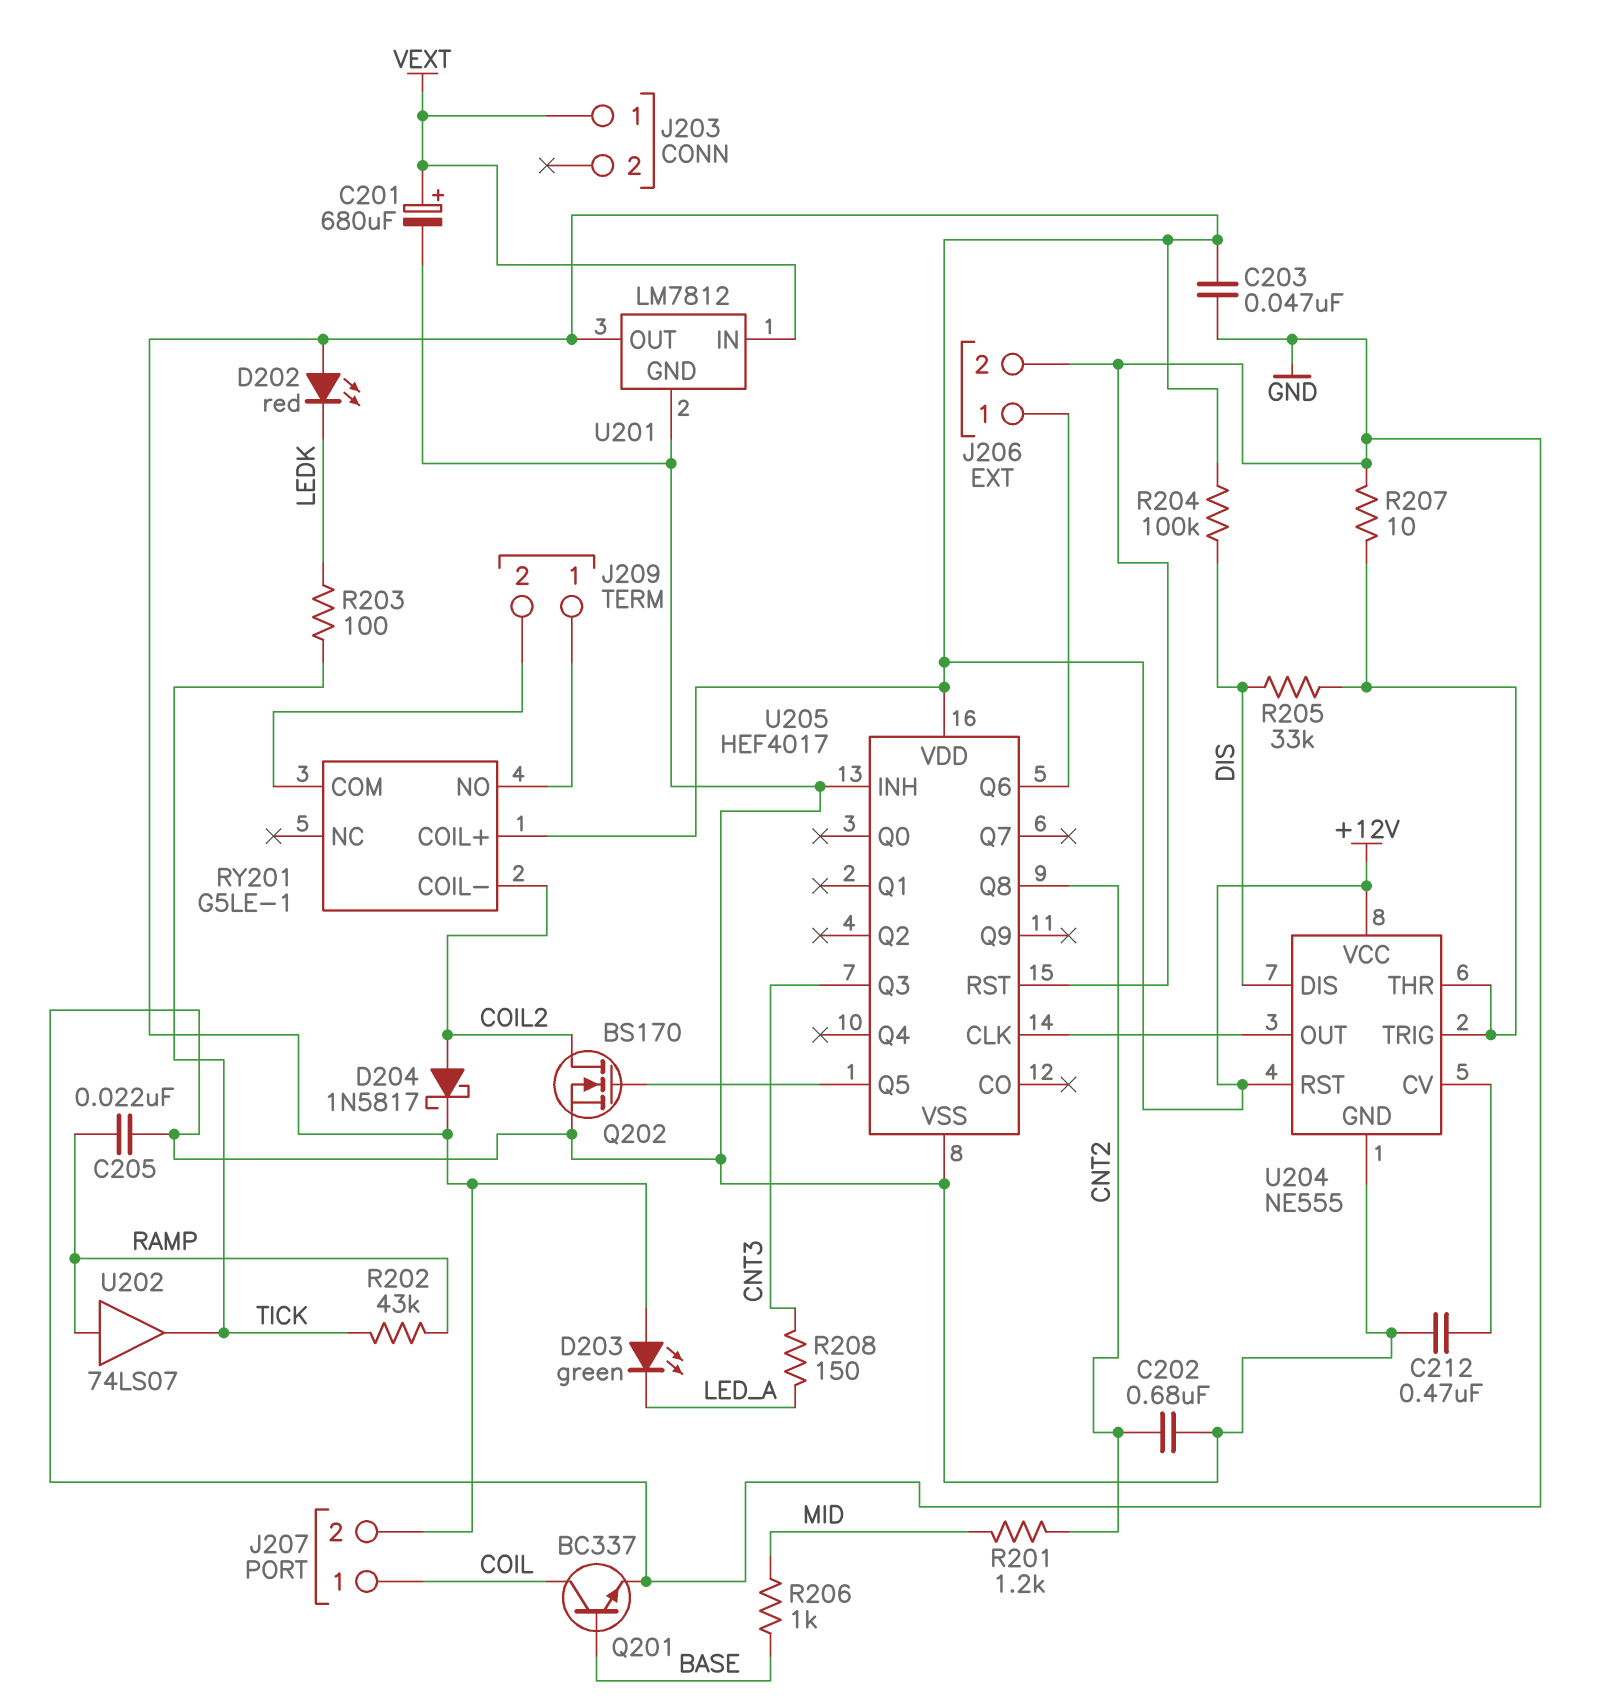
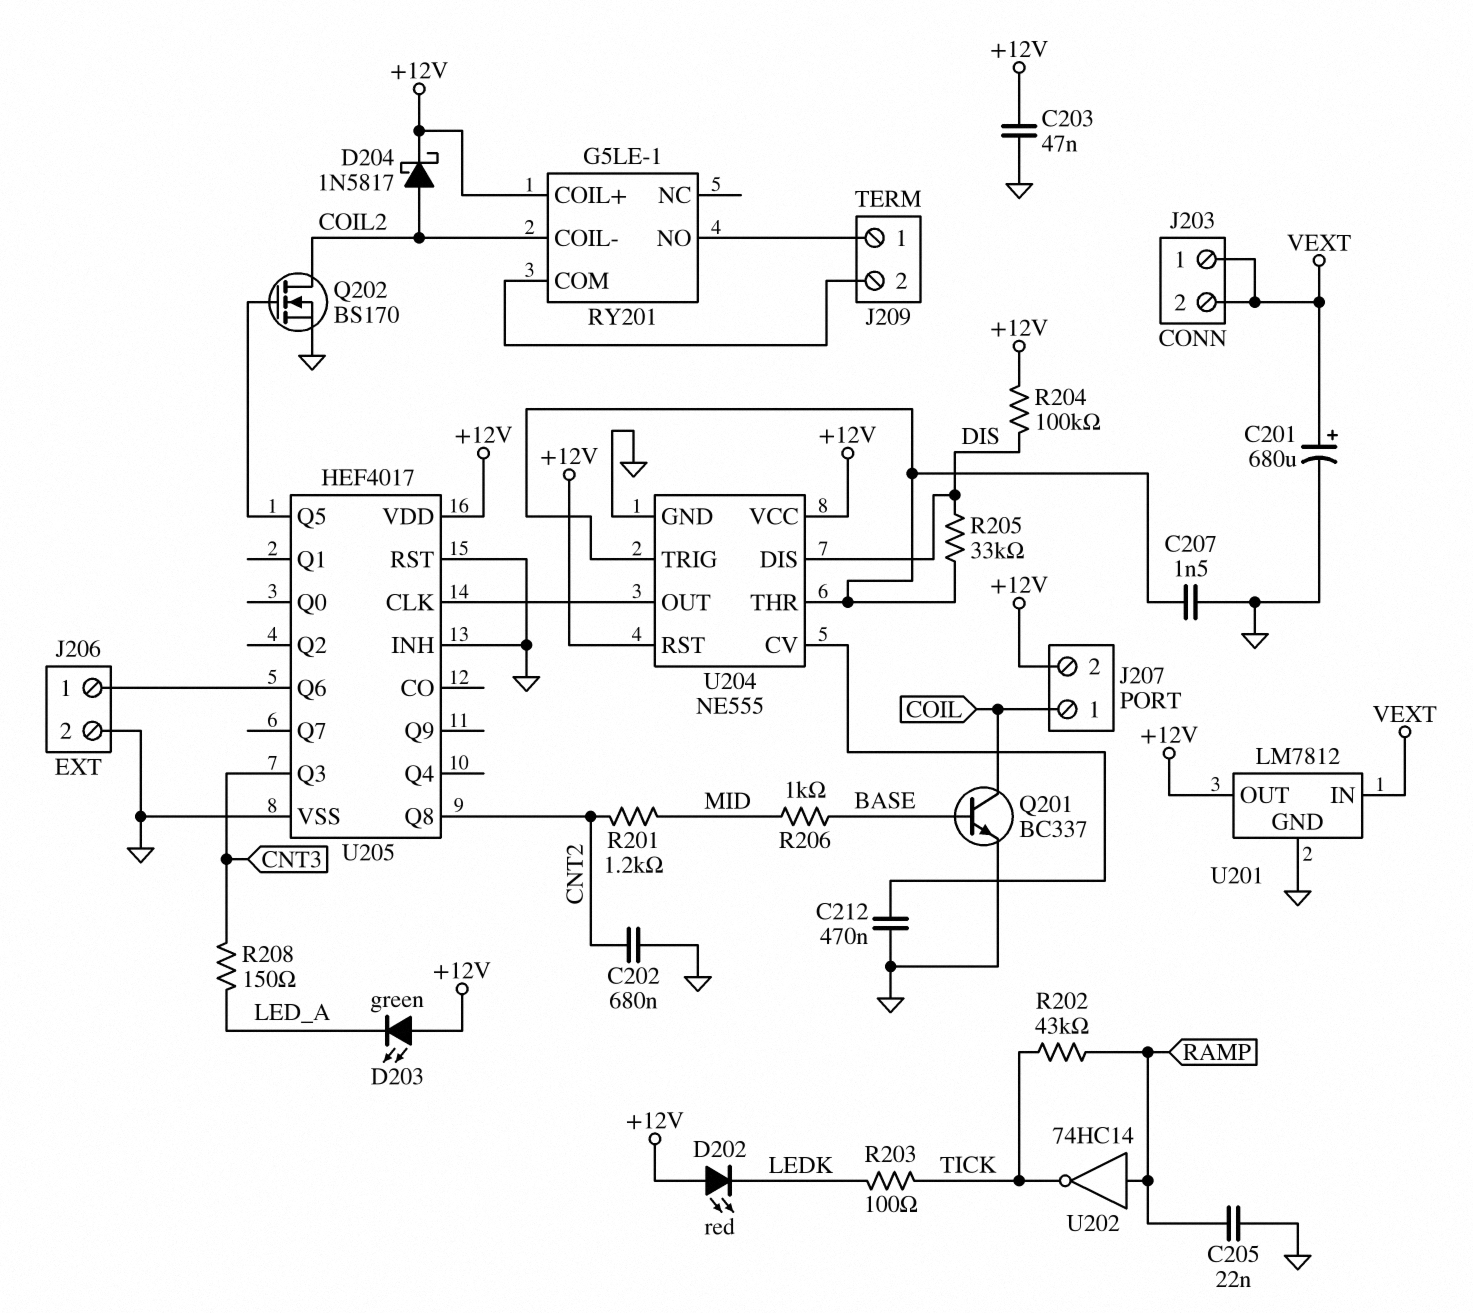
C207: none -> 1.5nF (GND, U204/THR)
J203 pin 2: none -> VEXT
R207: 10 (GND, U204/THR) -> none
U202: buffer 74LS07 (in RAMP, out TICK) -> NOT 74HC14 (in RAMP, out TICK)

